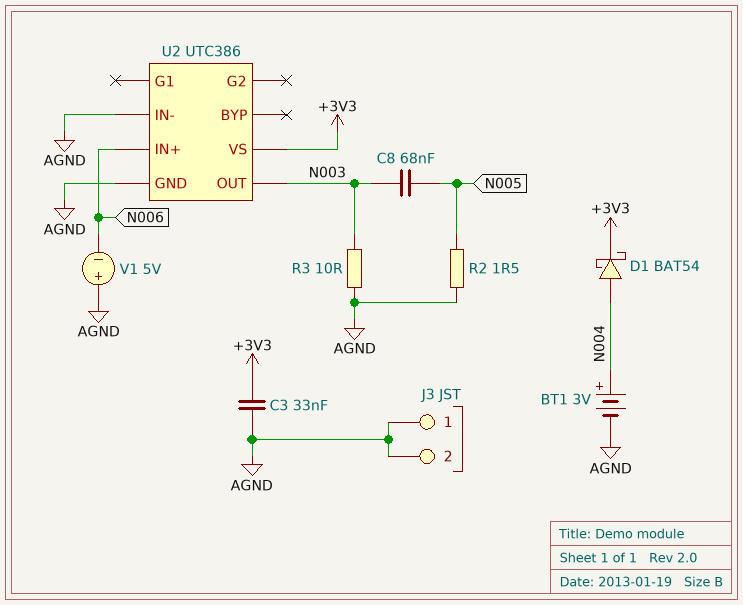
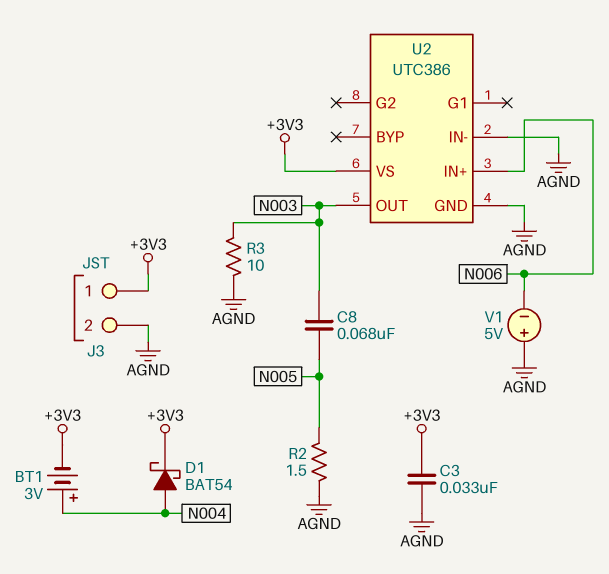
BT1: 3V (plus N004, minus AGND) -> 3V (plus N004, minus +3V3)
J3 pin 1: AGND -> +3V3

